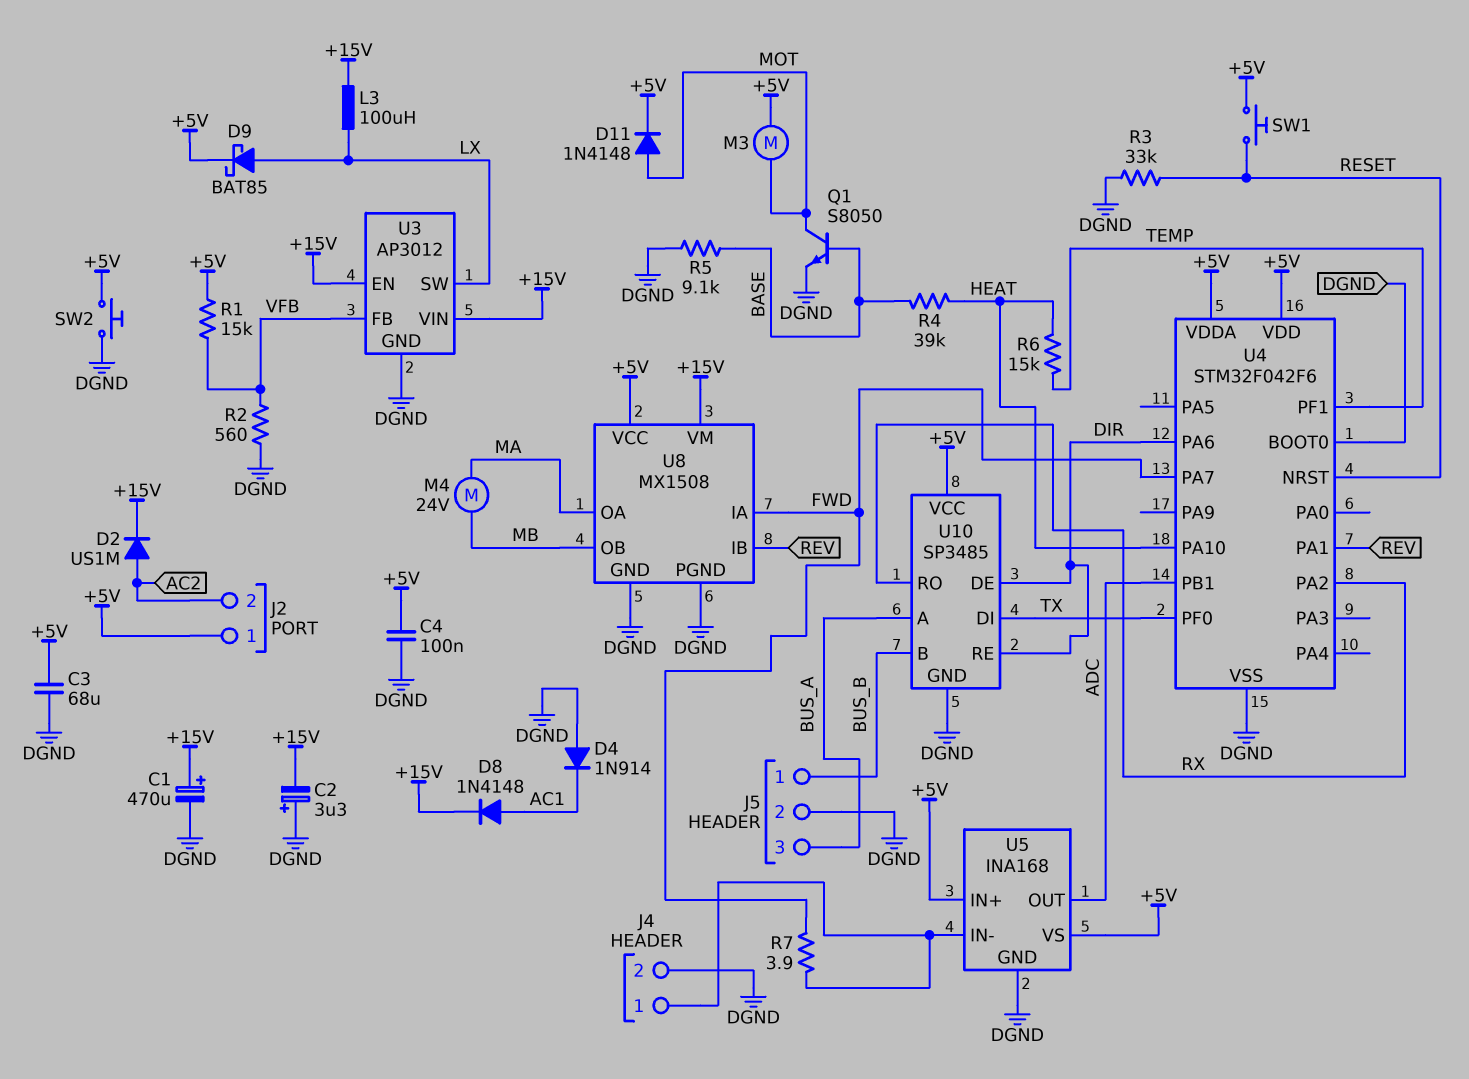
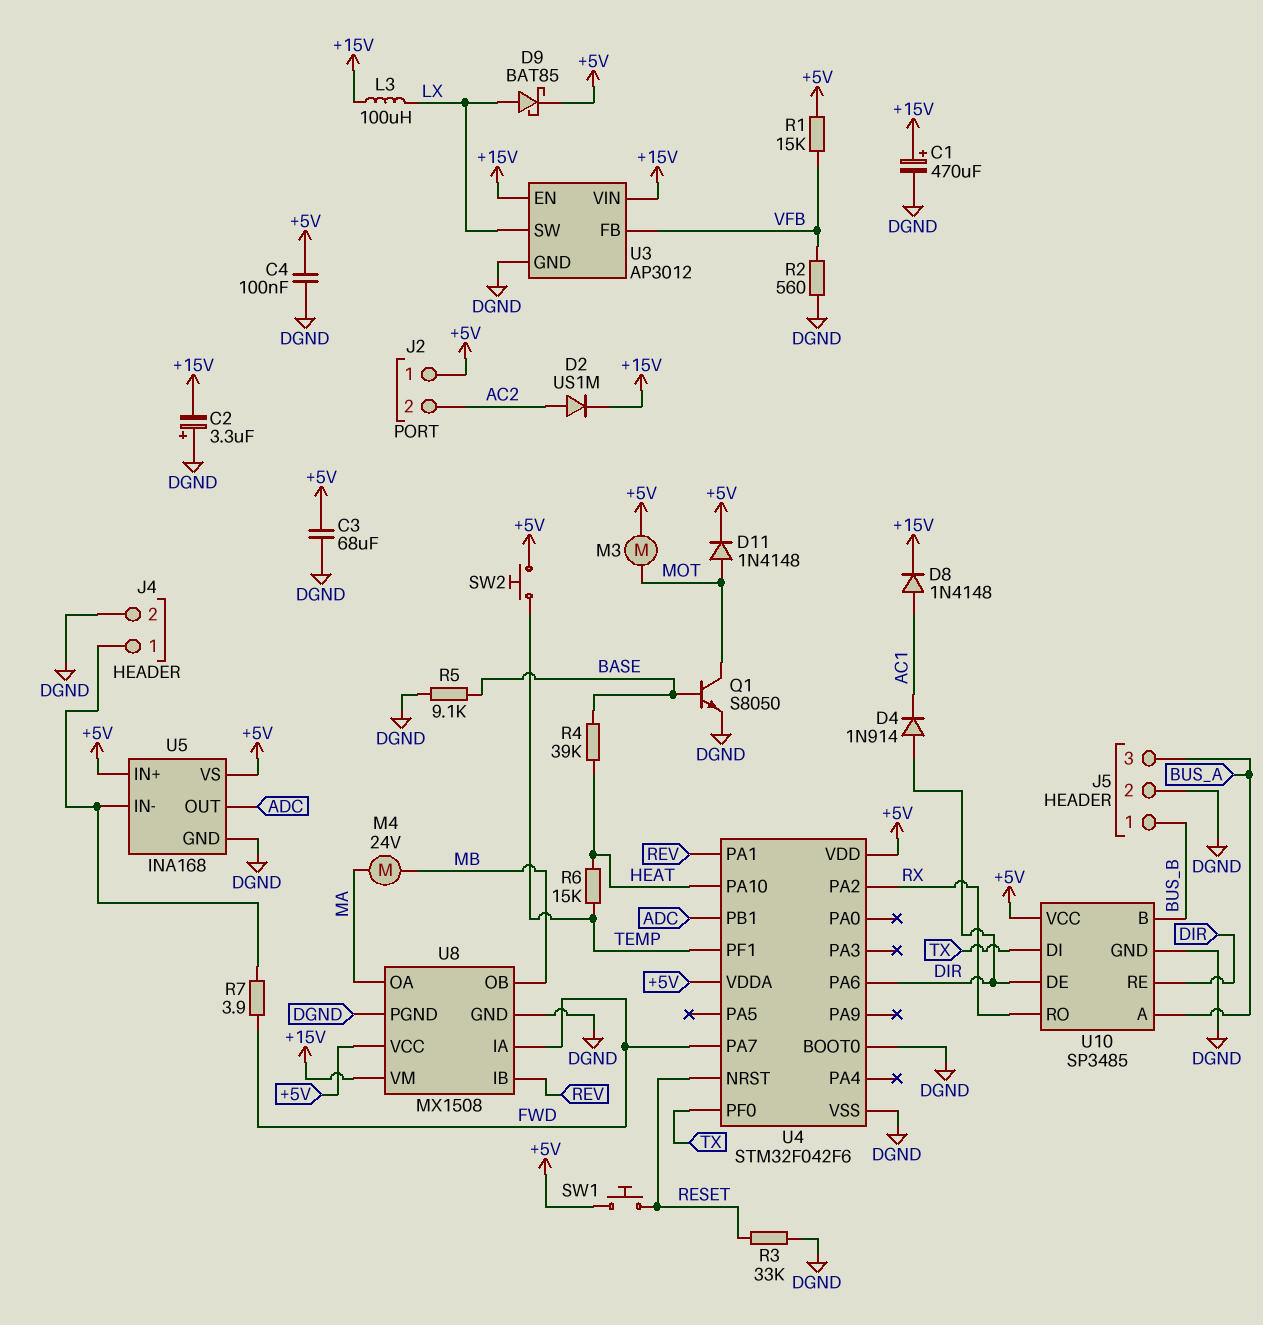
D4: diode 1N914 (A DGND, K AC1) -> diode 1N914 (A DIR, K AC1)
SW2: button (+5V, DGND) -> button (+5V, TEMP)

